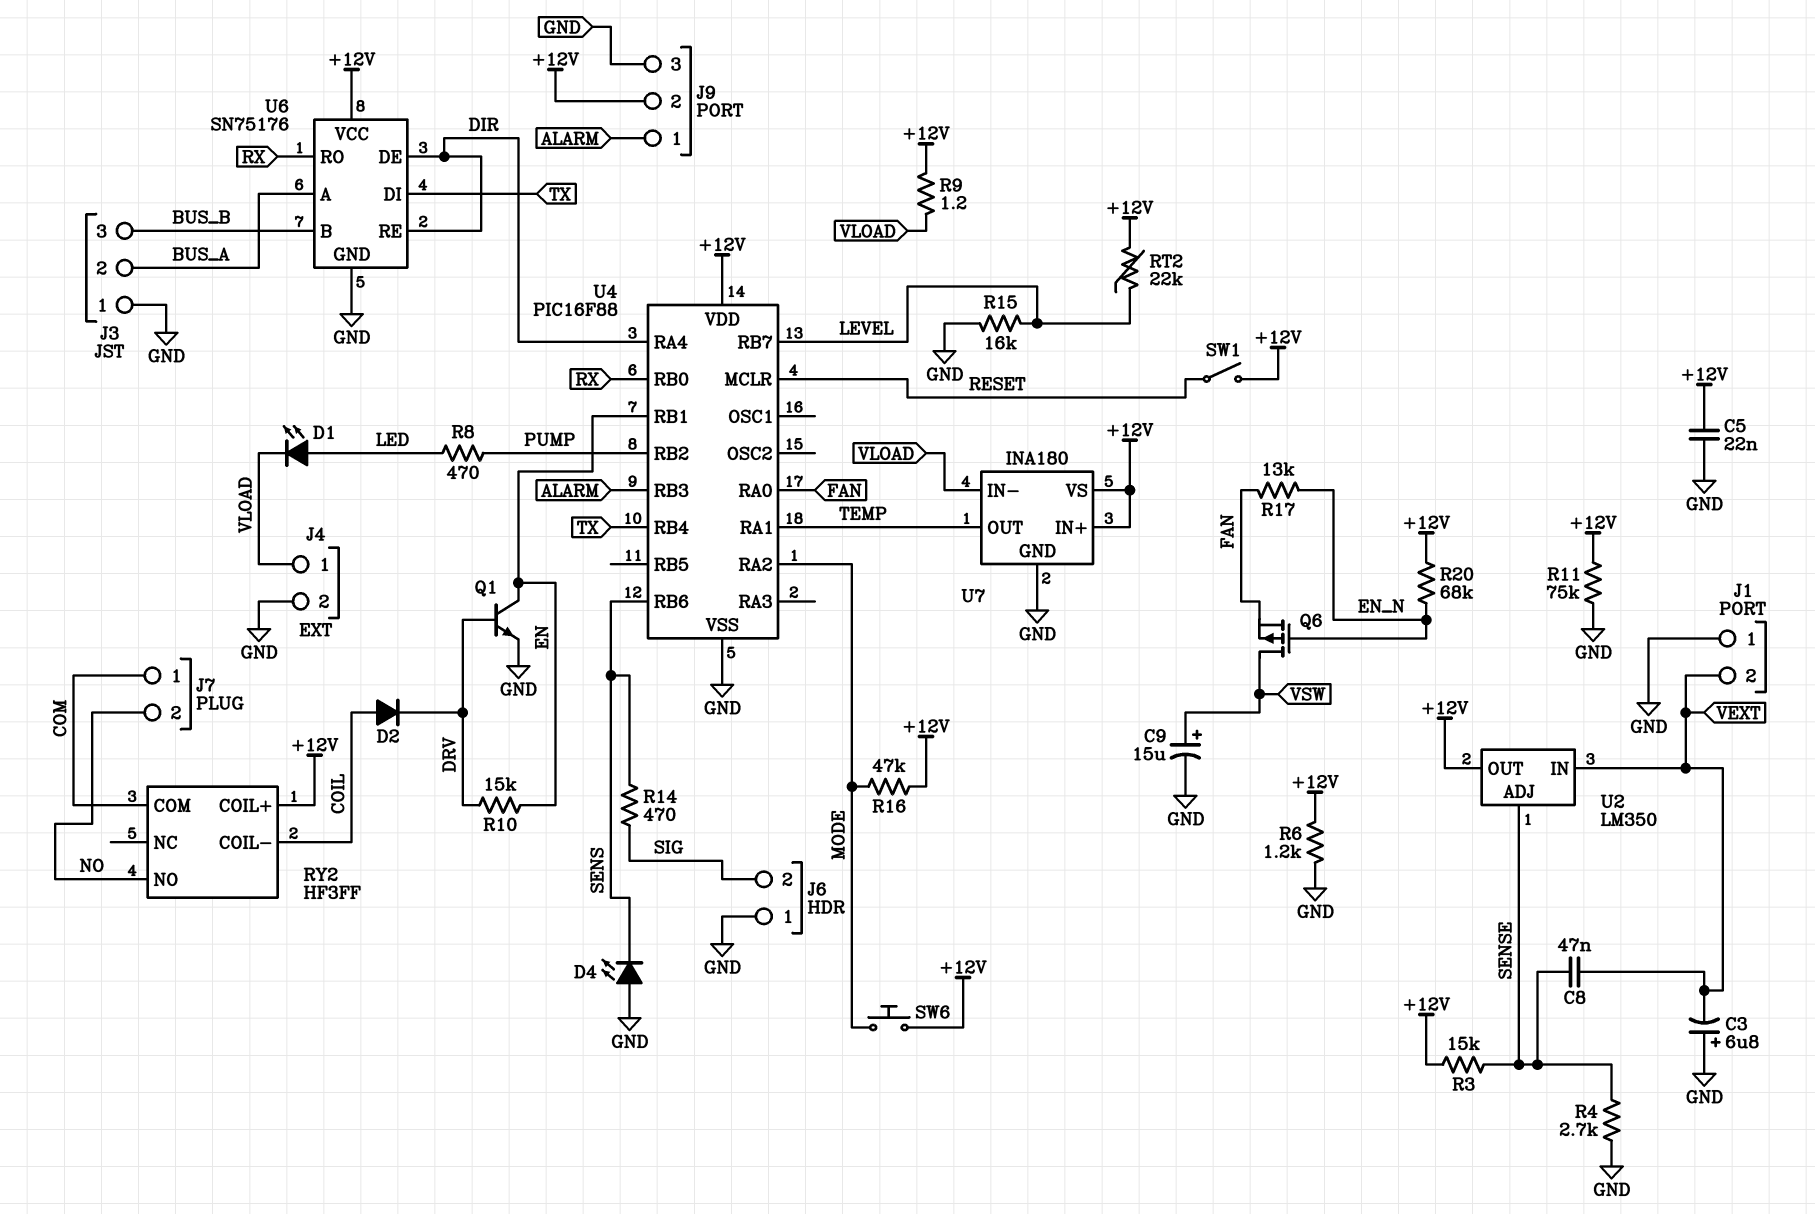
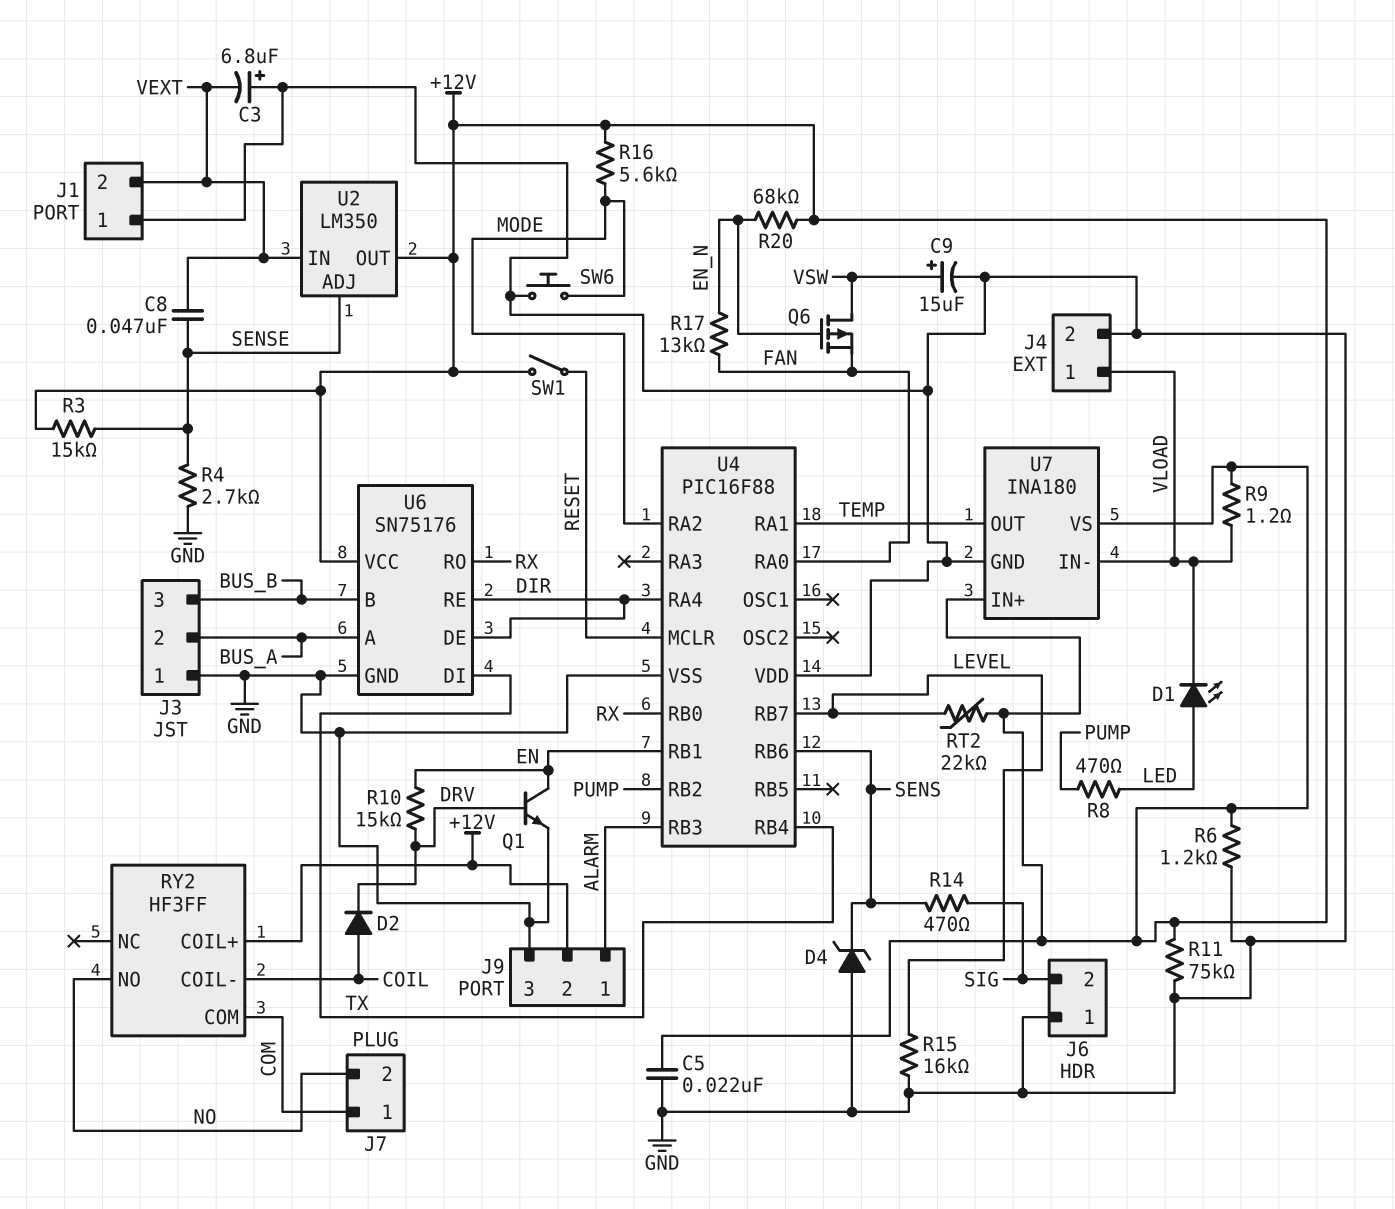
D4: LED (A GND, K SENS) -> zener (A GND, K SENS)
R16: 47k (+12V, MODE) -> 5.6k (+12V, MODE)
SW6: button (+12V, MODE) -> button (GND, MODE)
U4 pin VDD: +12V -> GND

